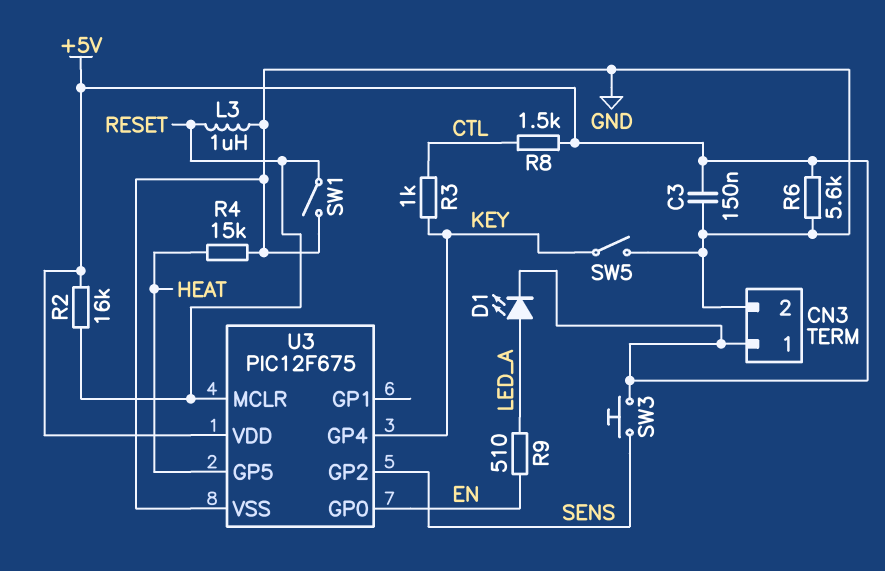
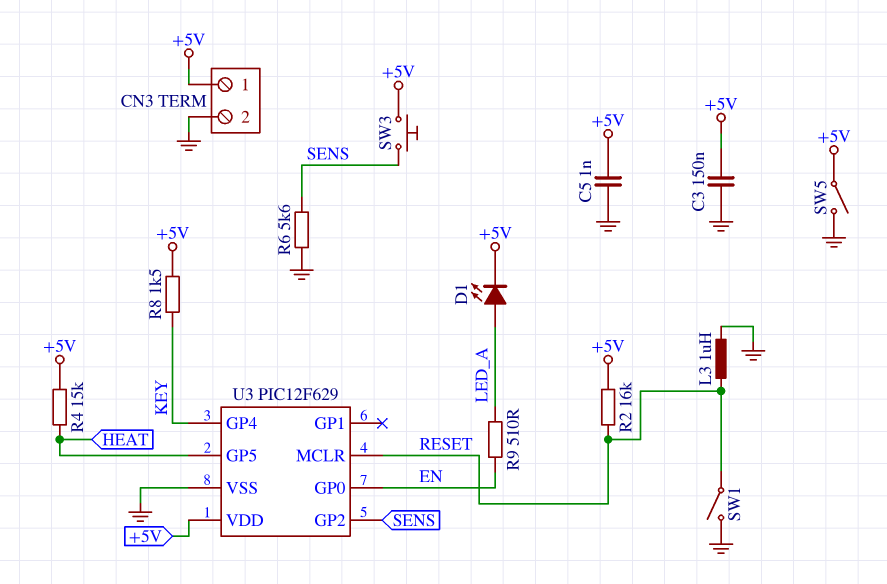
C5: none -> 1nF (+5V, GND)
R3: 1k (CTL, KEY) -> none
R4: 15k (GND, HEAT) -> 15k (+5V, HEAT)
R6: 5.6k (+5V, GND) -> 5.6k (GND, SENS)
R8: 1.5k (+5V, CTL) -> 1.5k (+5V, KEY)
SW5: switch (GND, KEY) -> switch (+5V, GND)
U3: PIC12F675 -> PIC12F629

